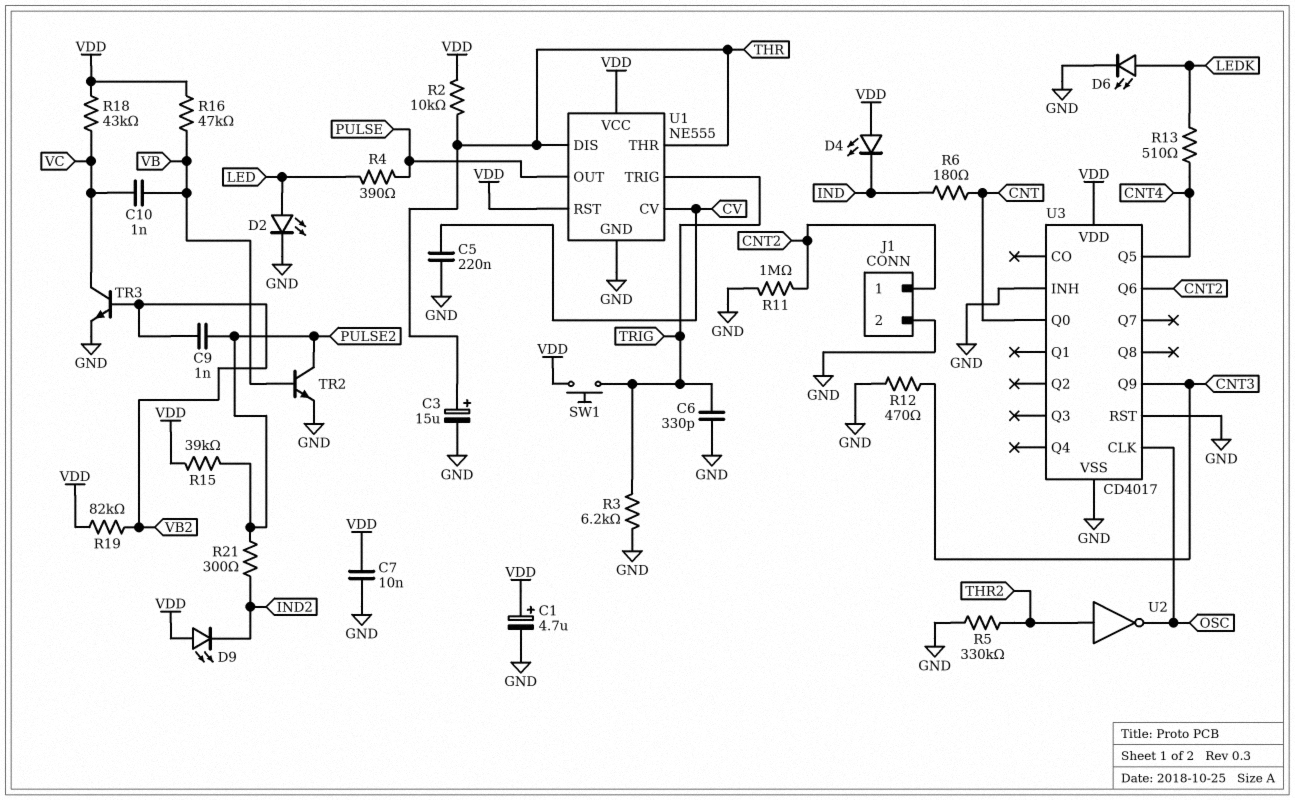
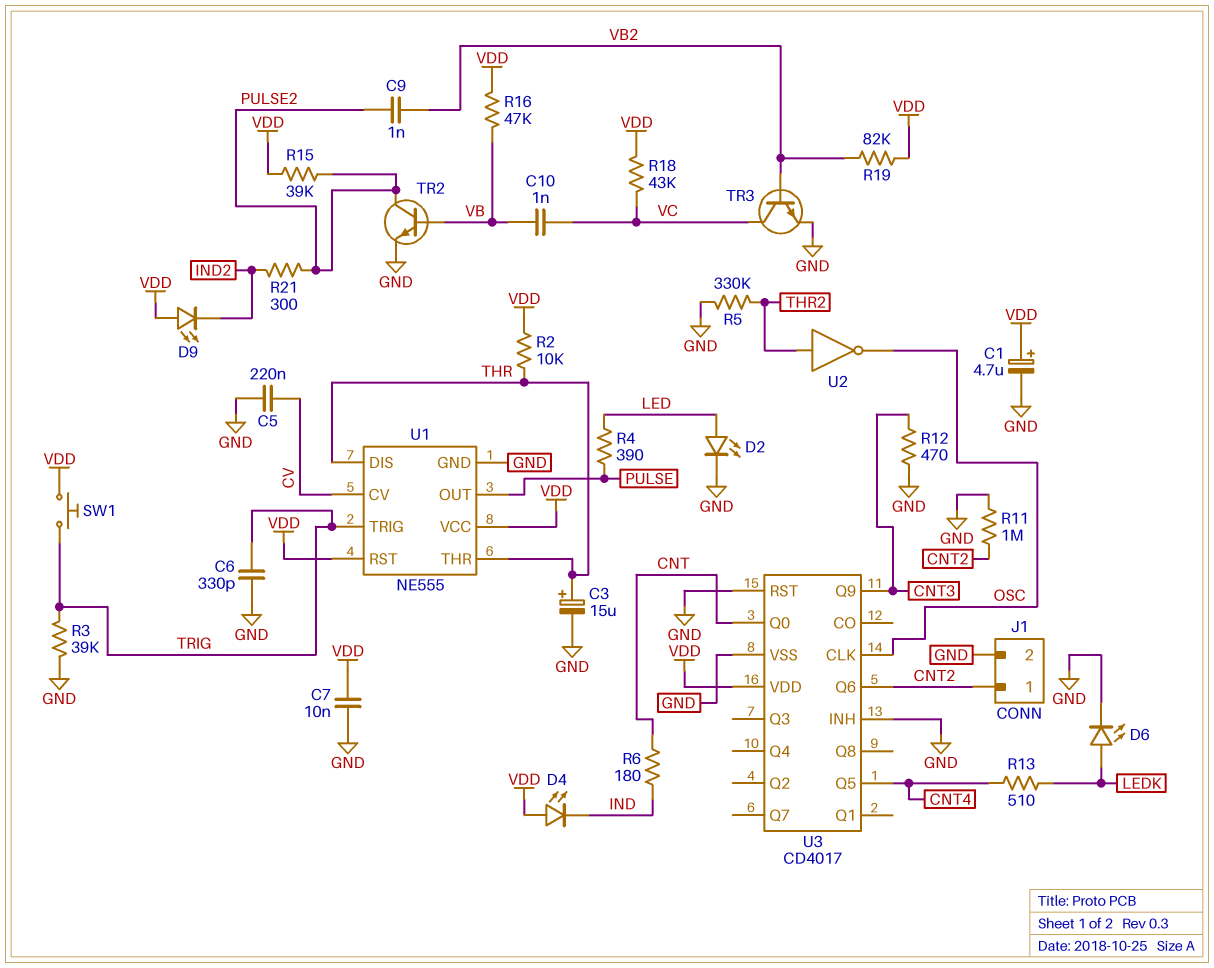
R3: 6.2k (GND, TRIG) -> 39k (GND, TRIG)

